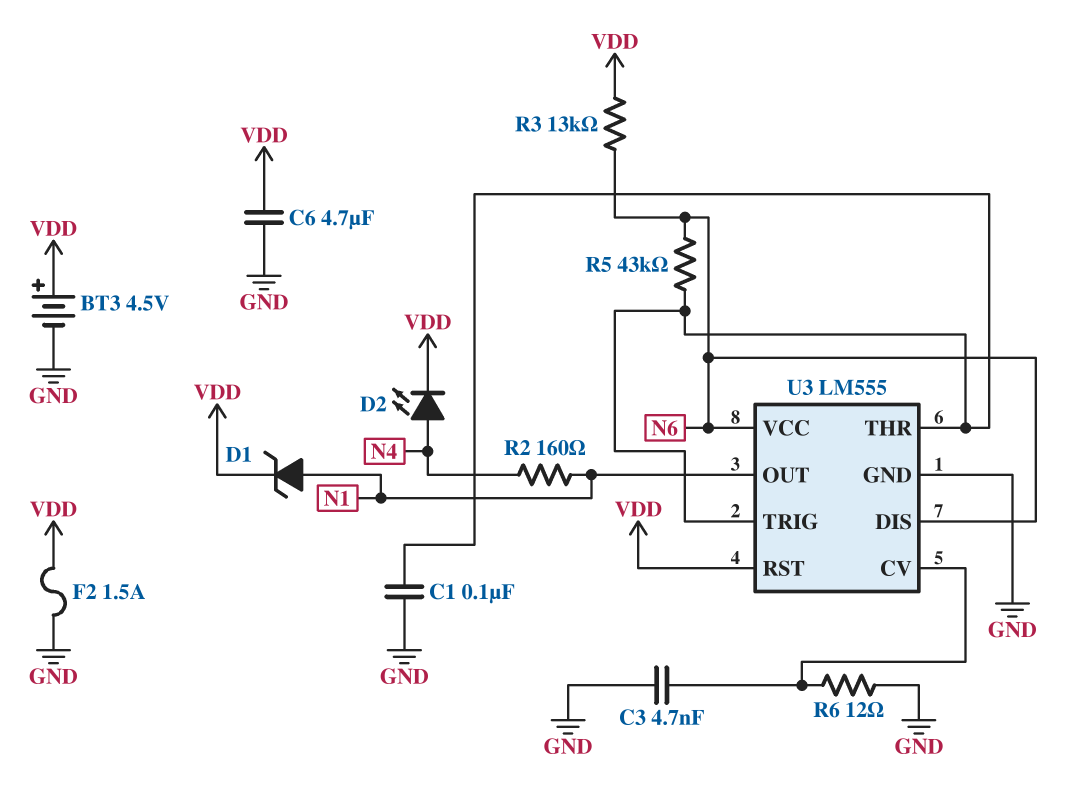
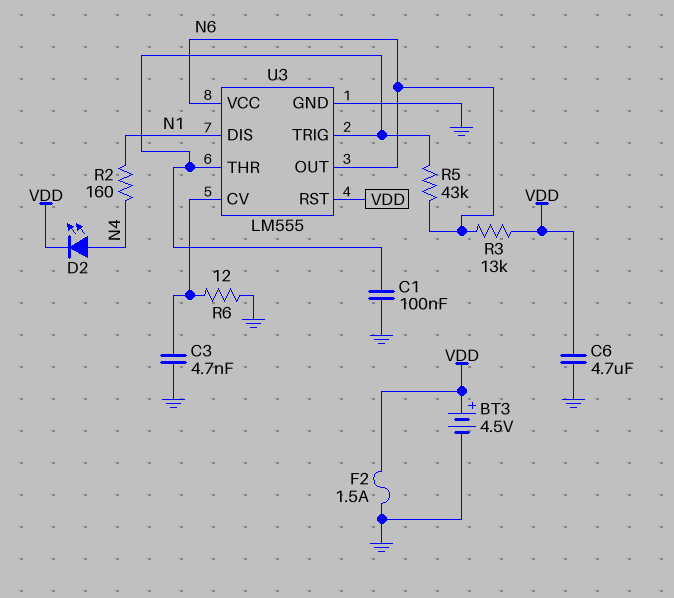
D1: zener (A N1, K VDD) -> none
U3 pin DIS: N6 -> N1
U3 pin OUT: N1 -> N6

